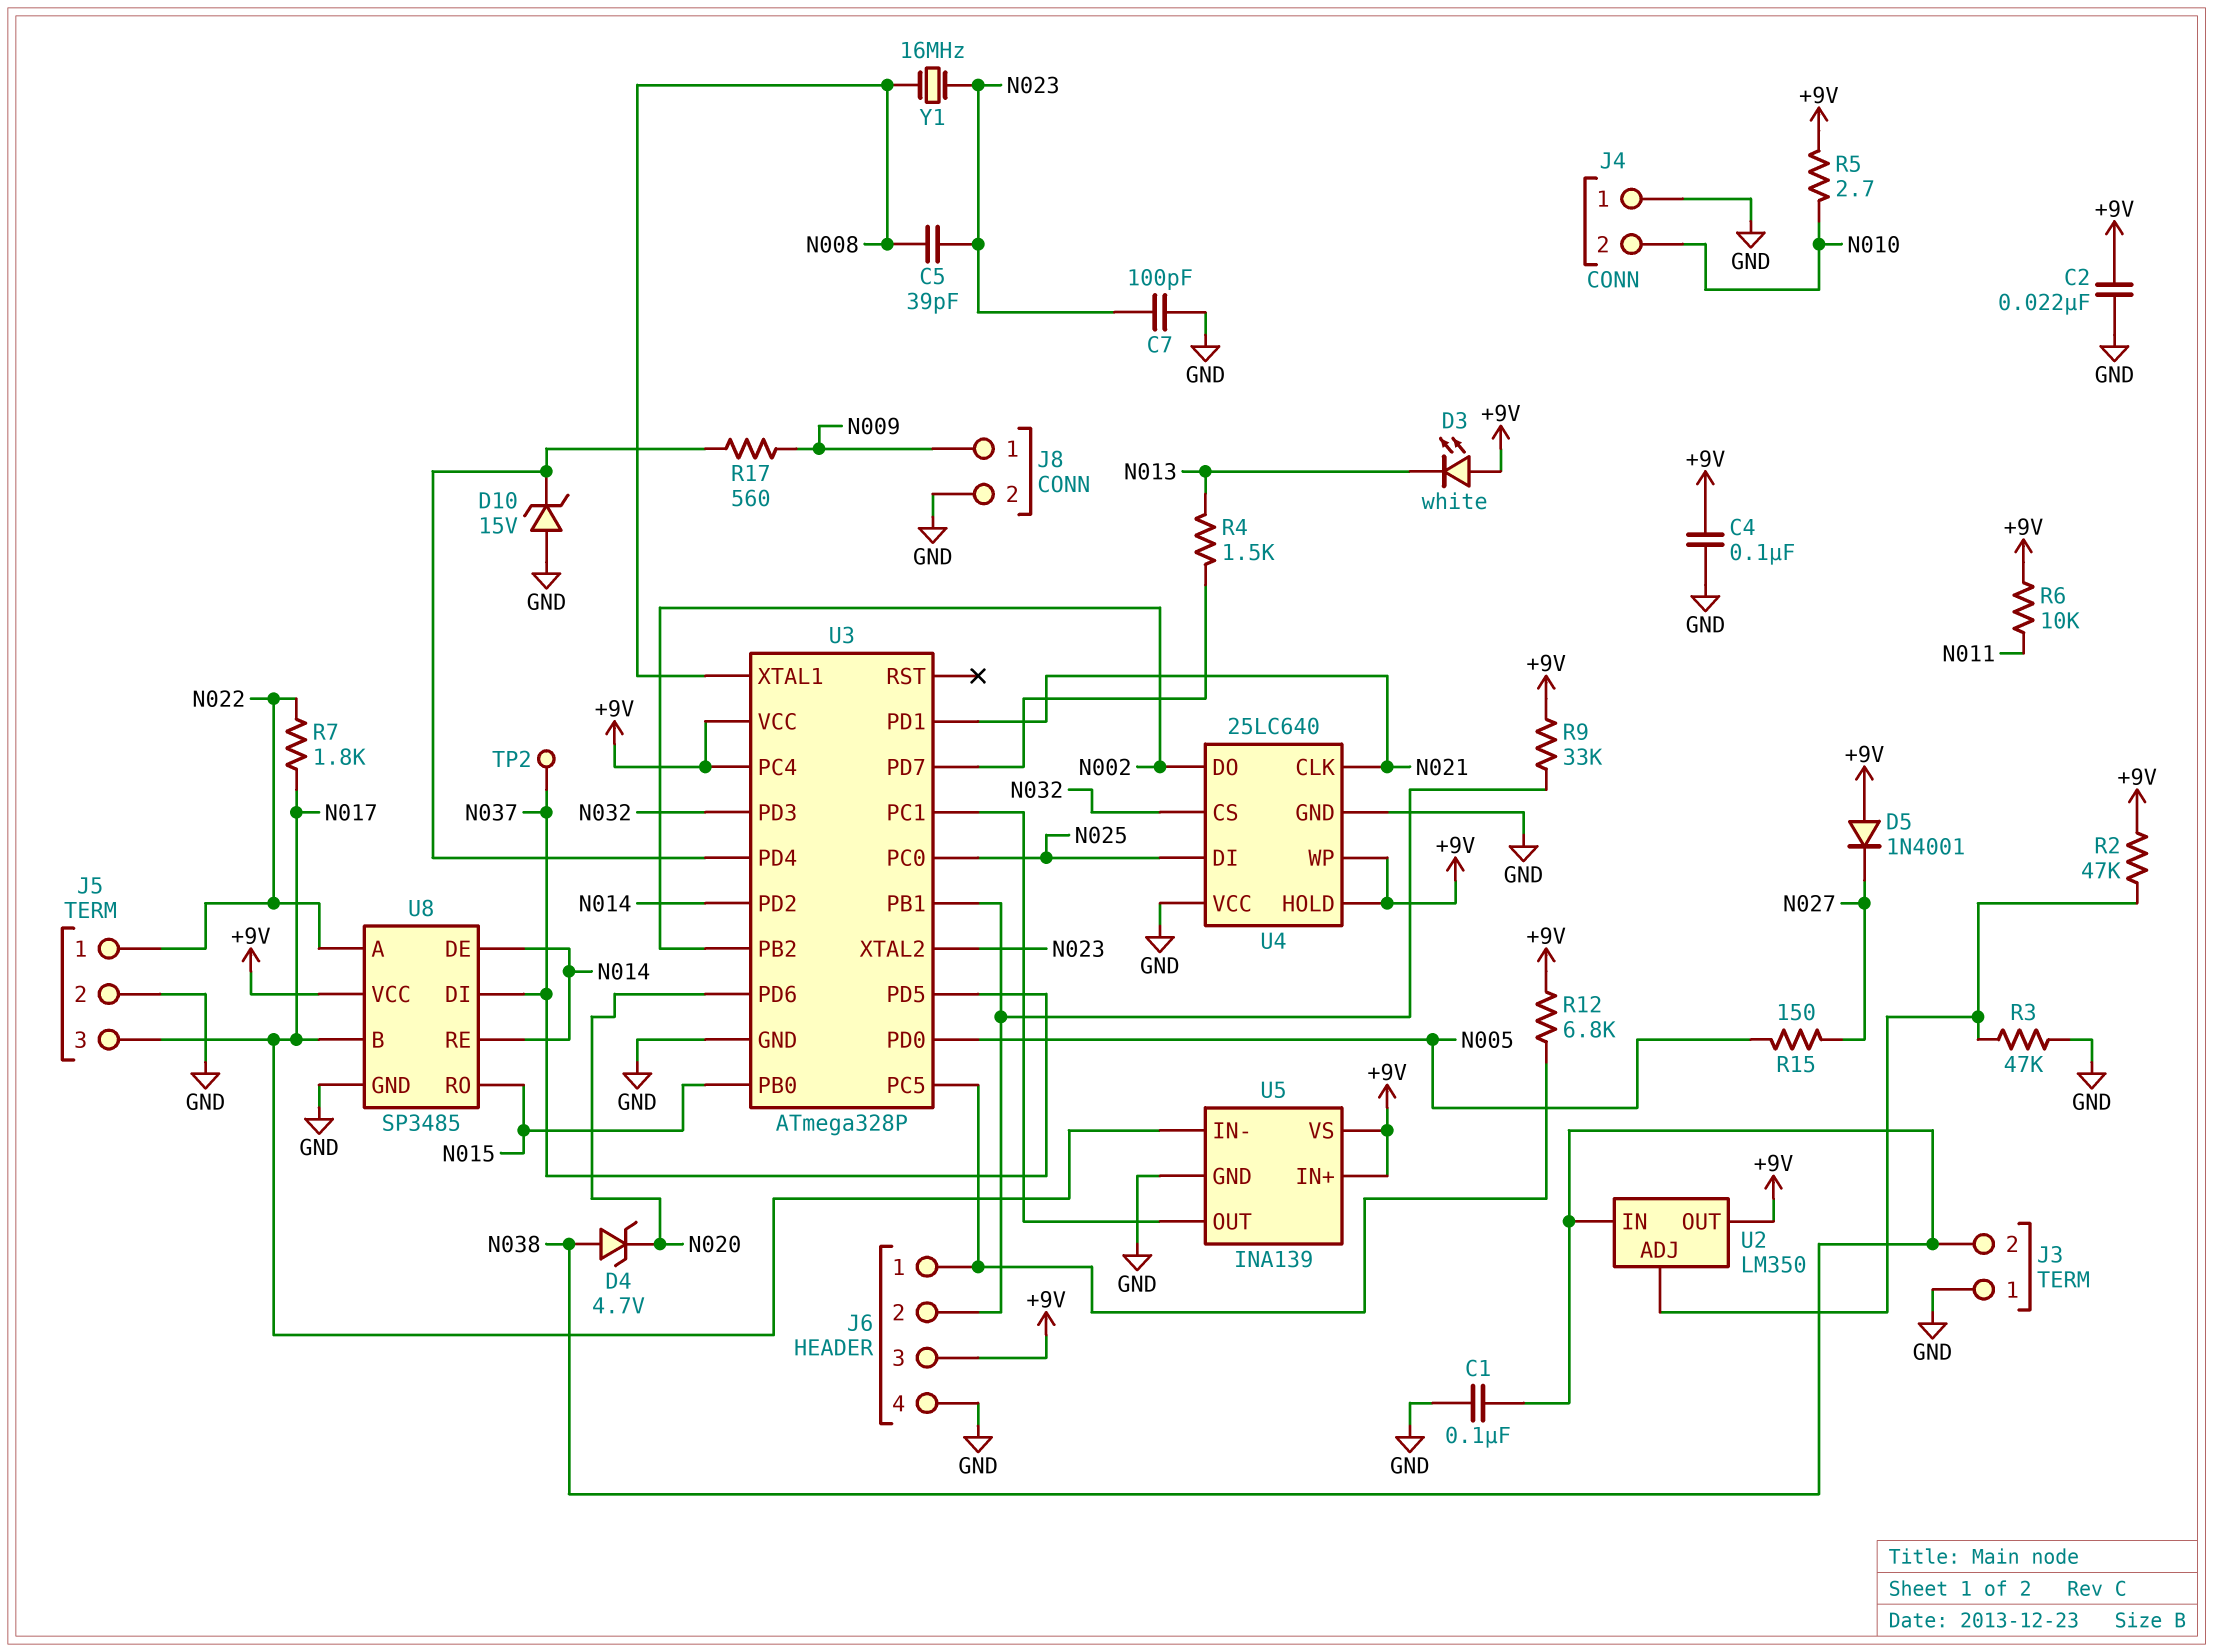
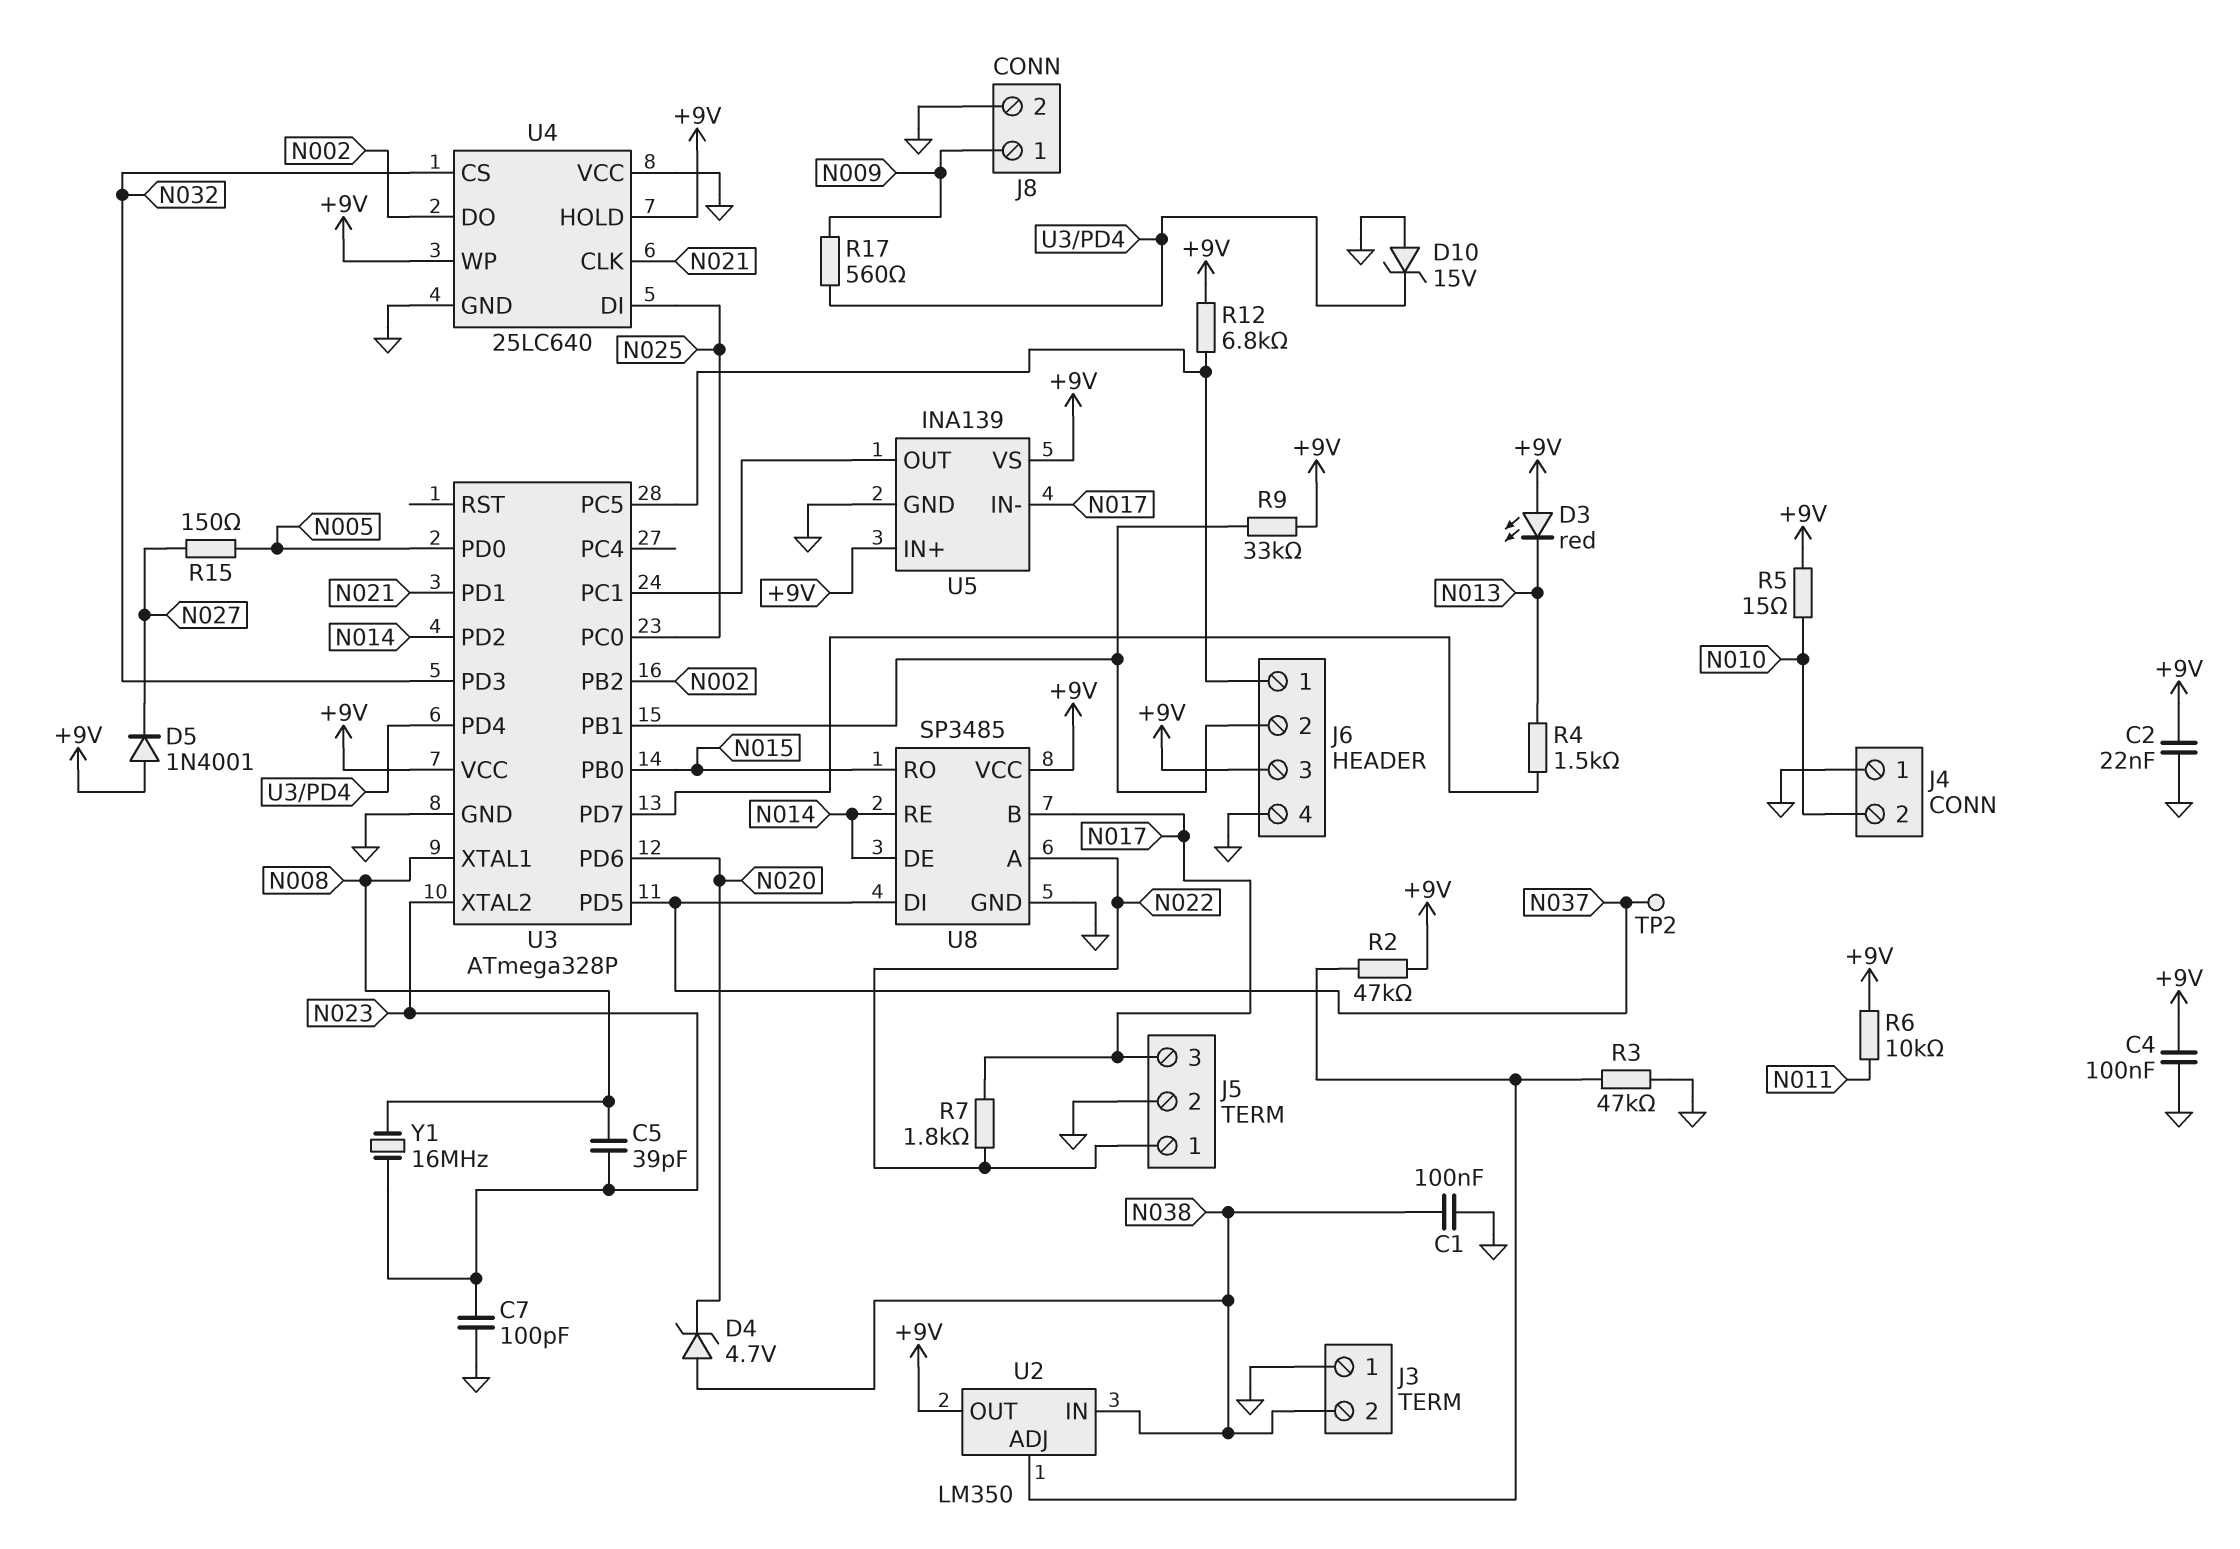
D3: LED white (A +9V, K N013) -> LED red (A +9V, K N013)
R5: 2.7 (+9V, N010) -> 15 (+9V, N010)
U3 pin PC4: +9V -> none

